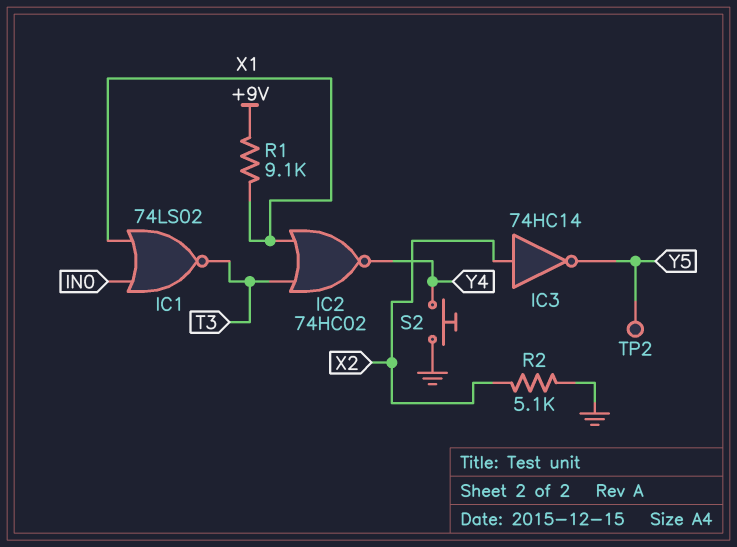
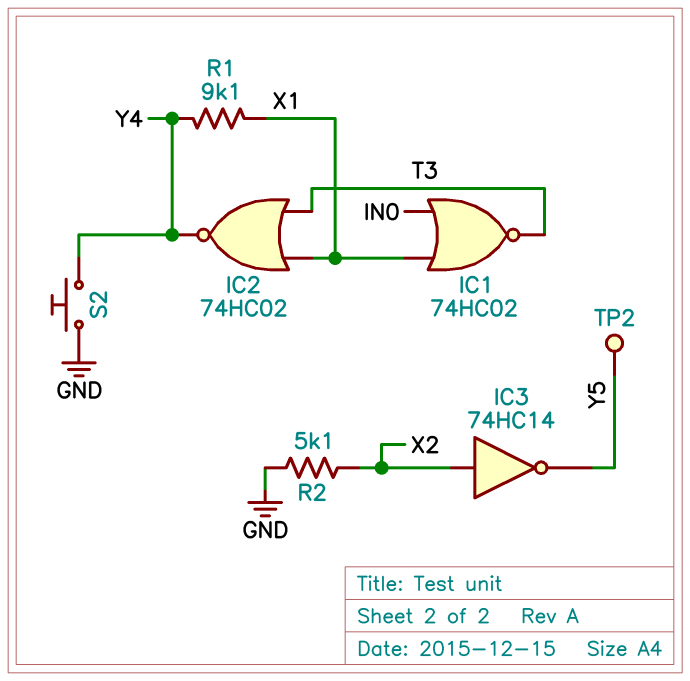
IC1: NOR 74LS02 (in IN0, in X1, out T3) -> NOR 74HC02 (in IN0, in X1, out T3)
R1: 9.1k (+9V, X1) -> 9.1k (X1, Y4)

